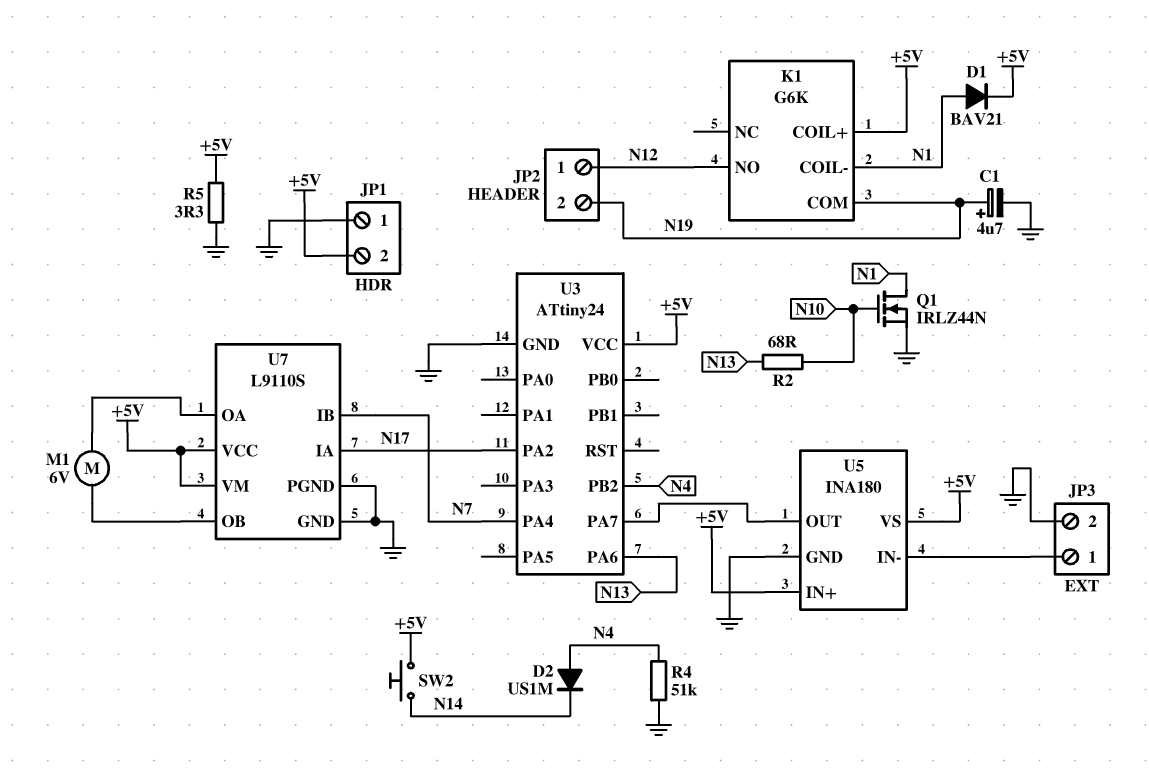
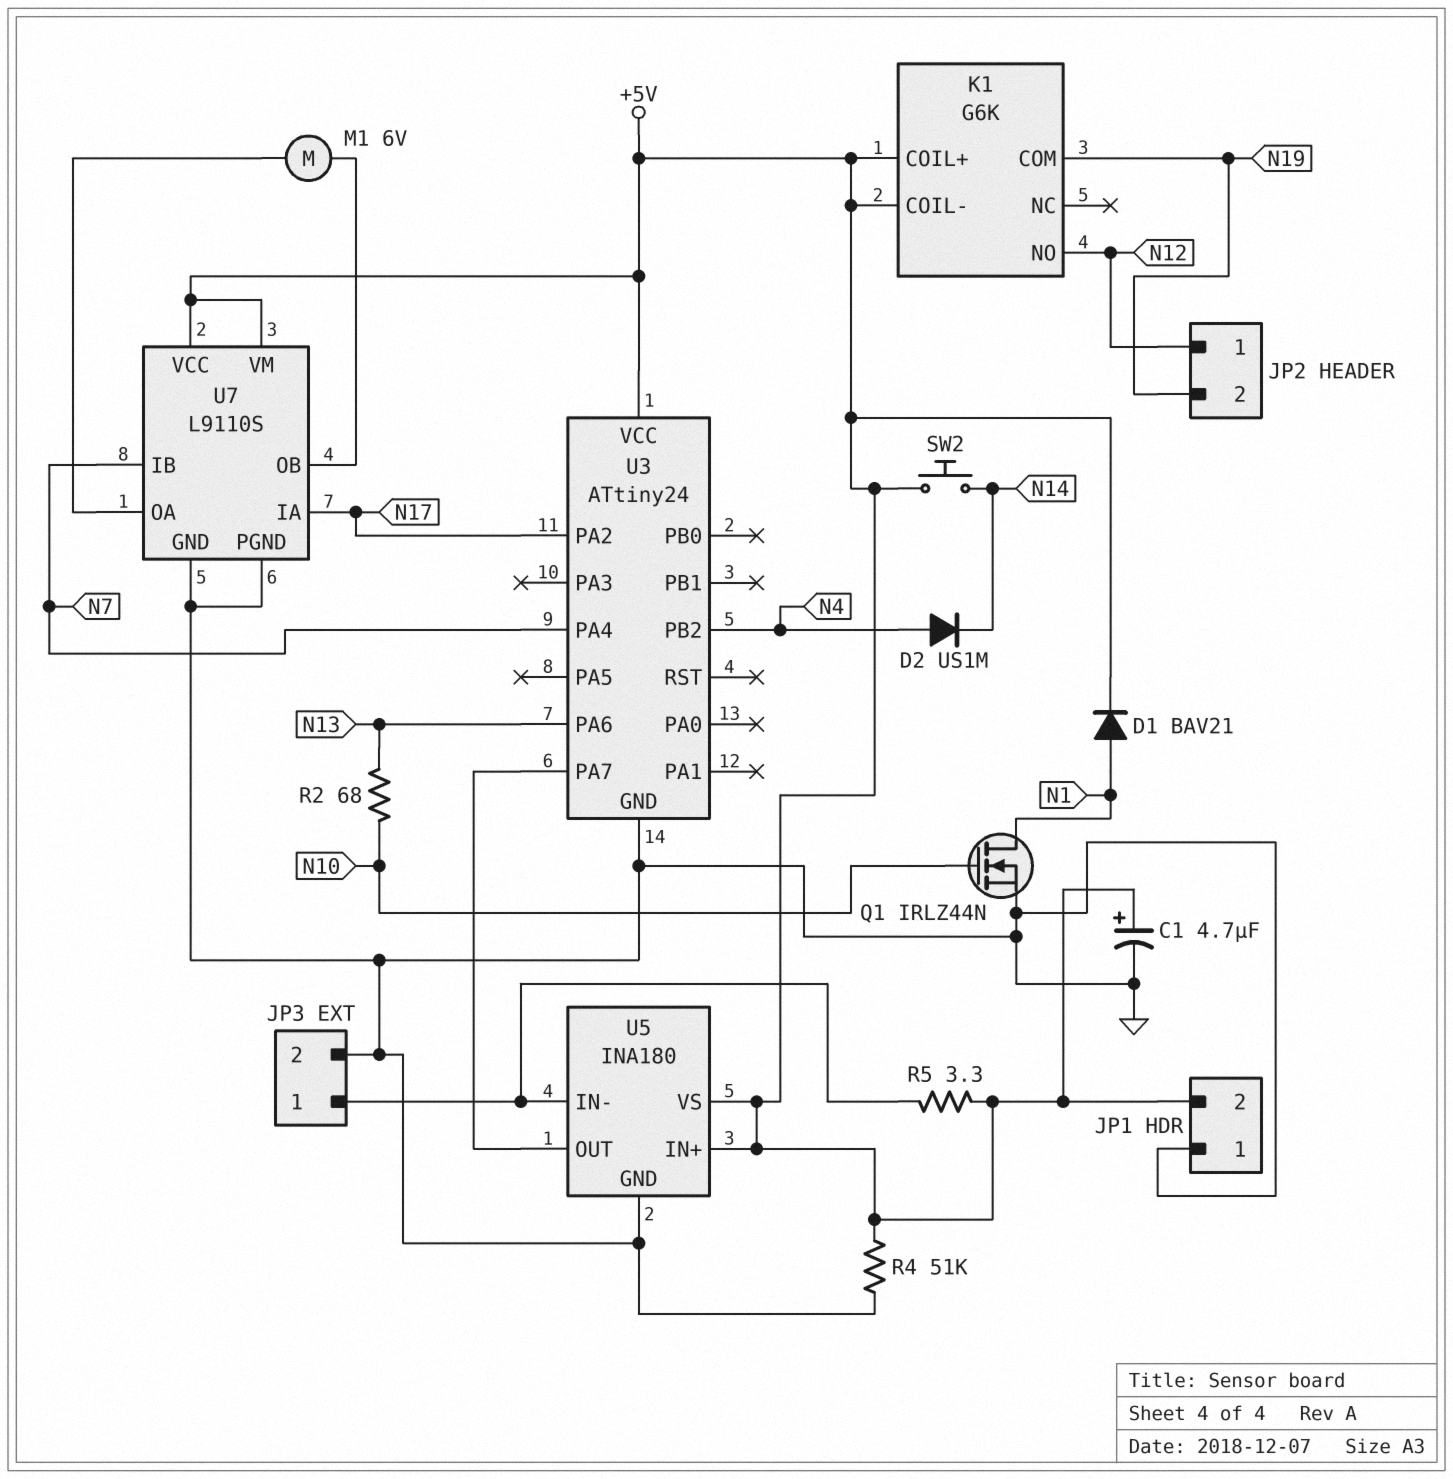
C1: 4.7uF (plus N19, minus GND) -> 4.7uF (plus +5V, minus GND)
K1 pin COIL-: N1 -> +5V
R4: 51k (GND, N4) -> 51k (+5V, GND)
R5: 3.3 (+5V, GND) -> 3.3 (+5V, JP3/1)

